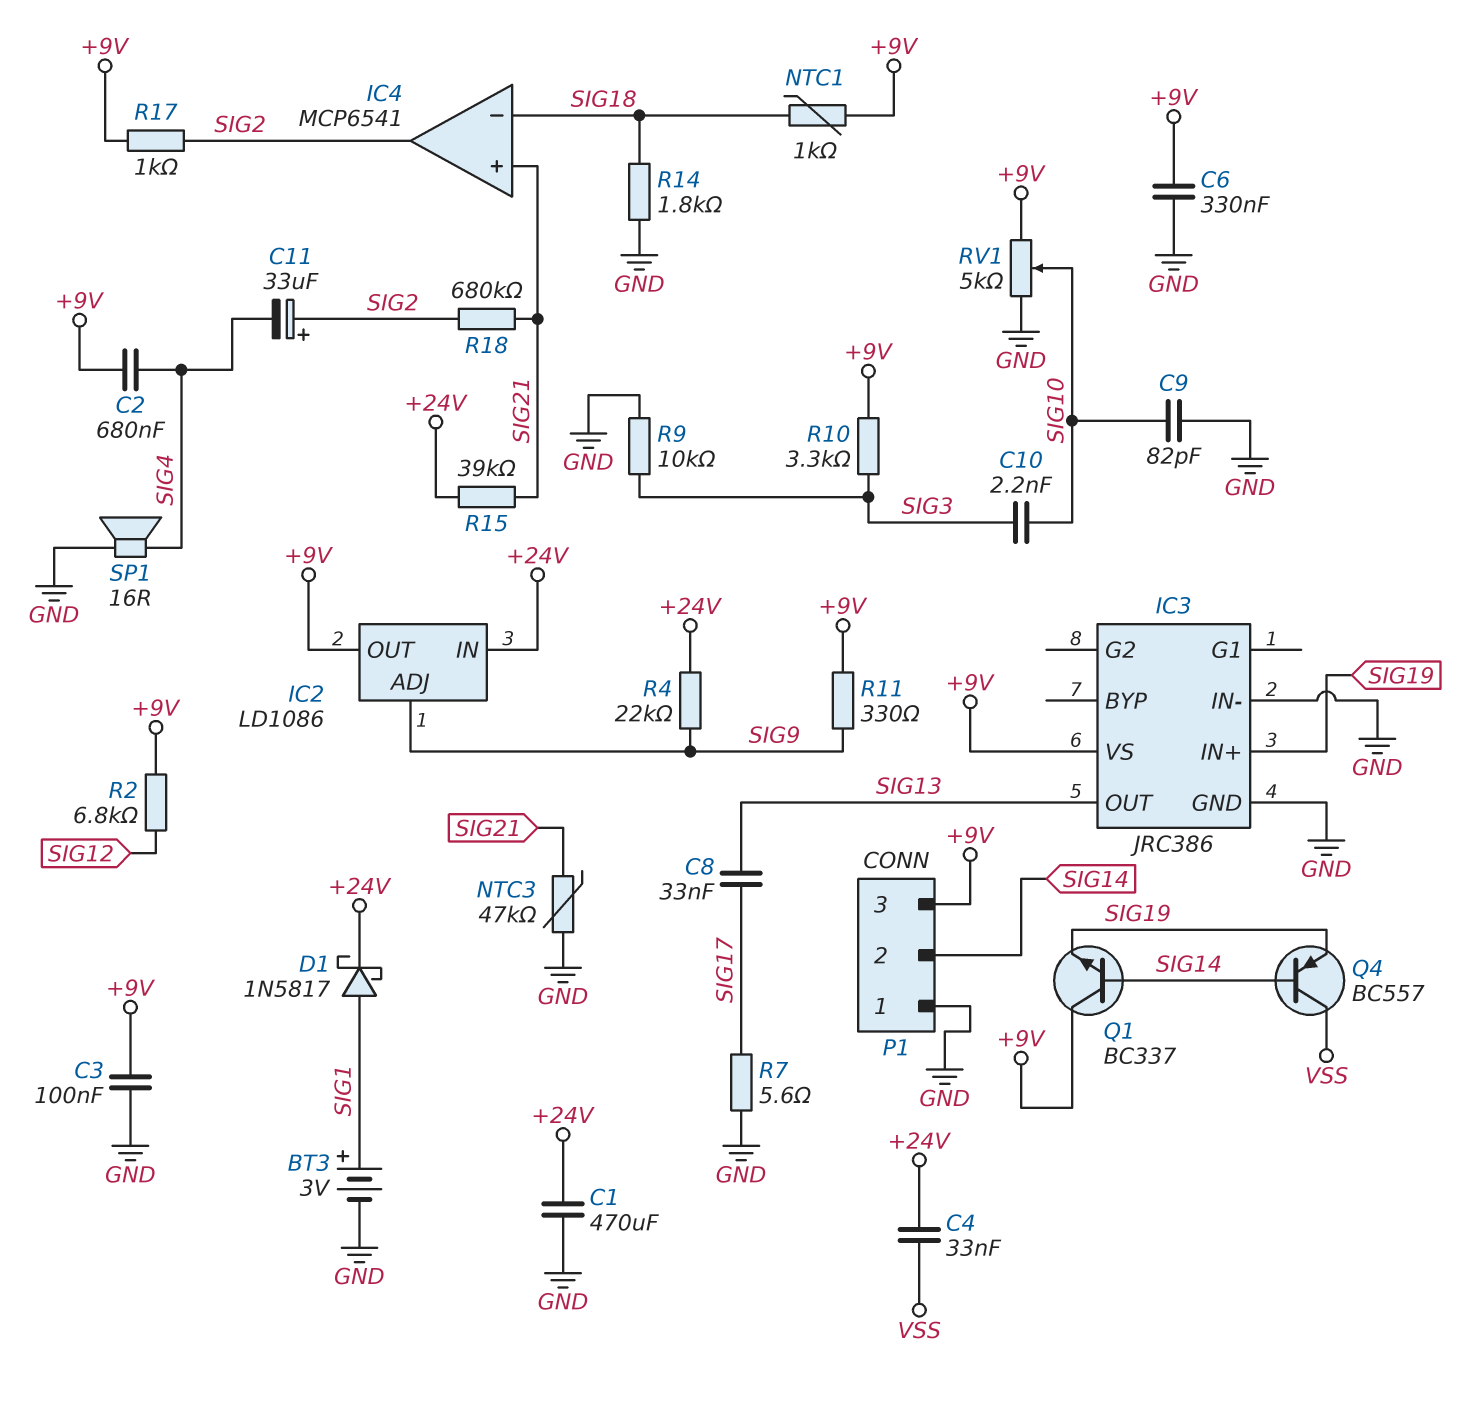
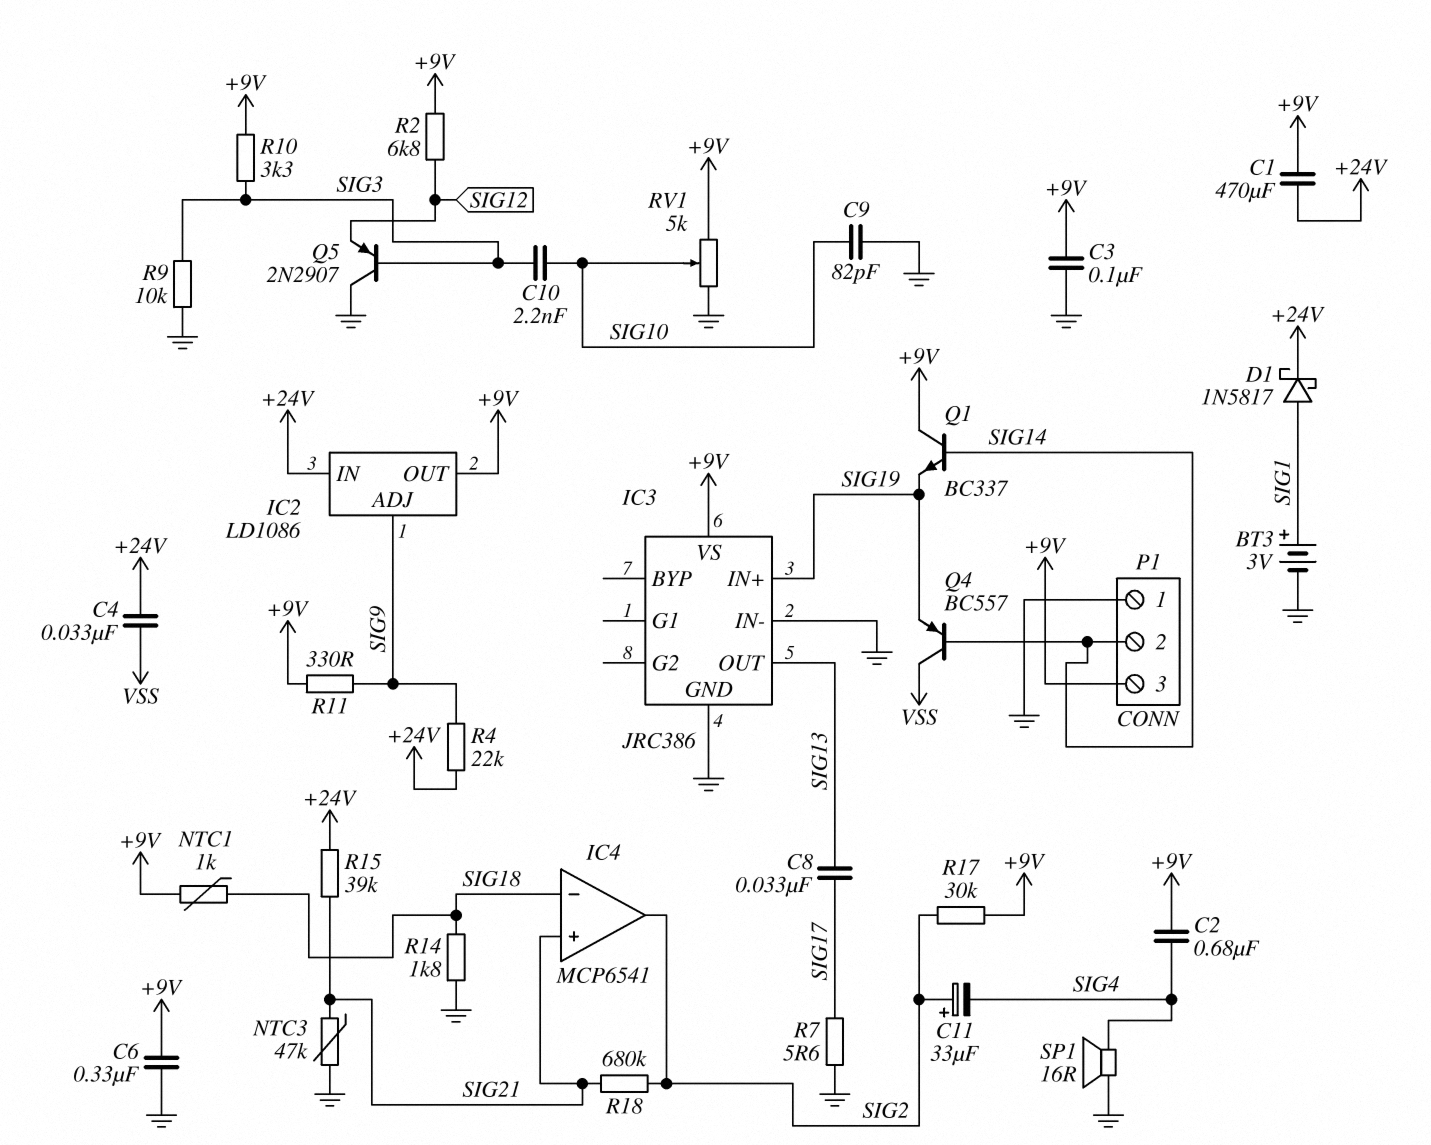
C1: 470uF (+24V, GND) -> 470uF (+9V, +24V)
Q5: none -> PNP 2N2907 (B SIG3, C GND, E SIG12)
R17: 1k (+9V, SIG2) -> 30k (+9V, SIG2)

